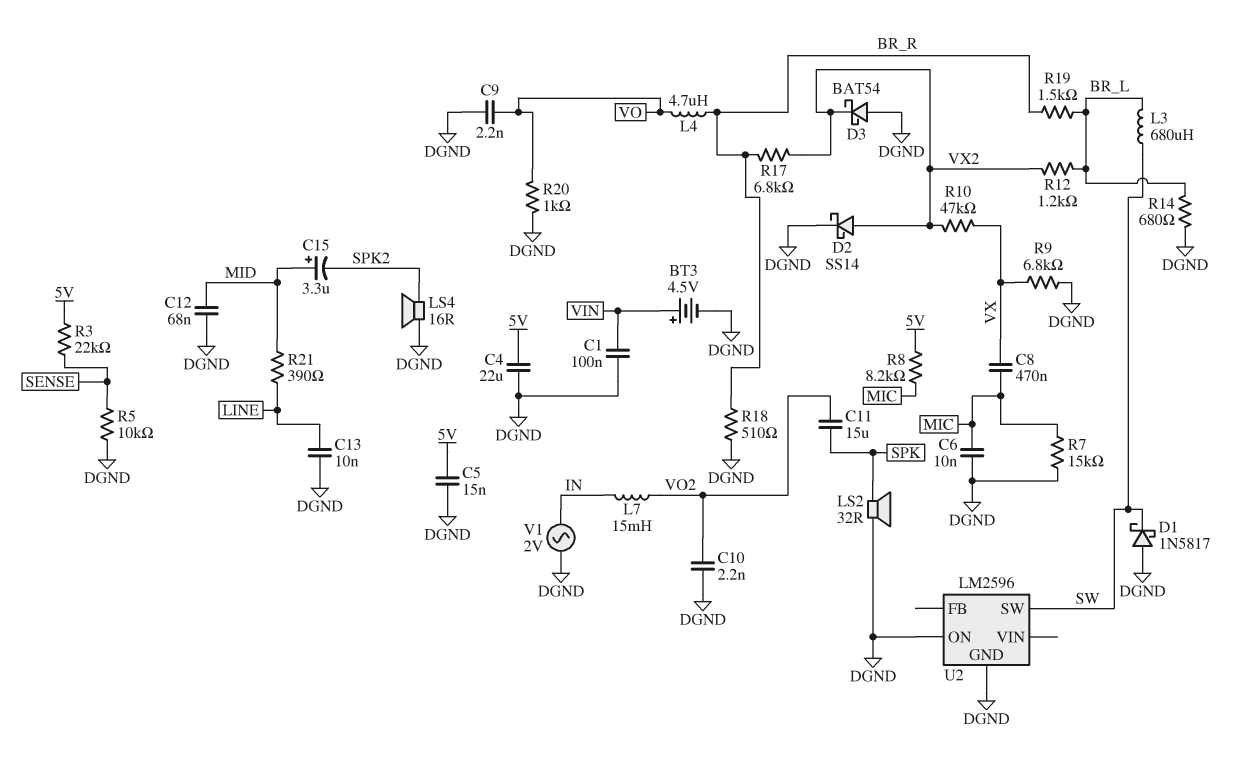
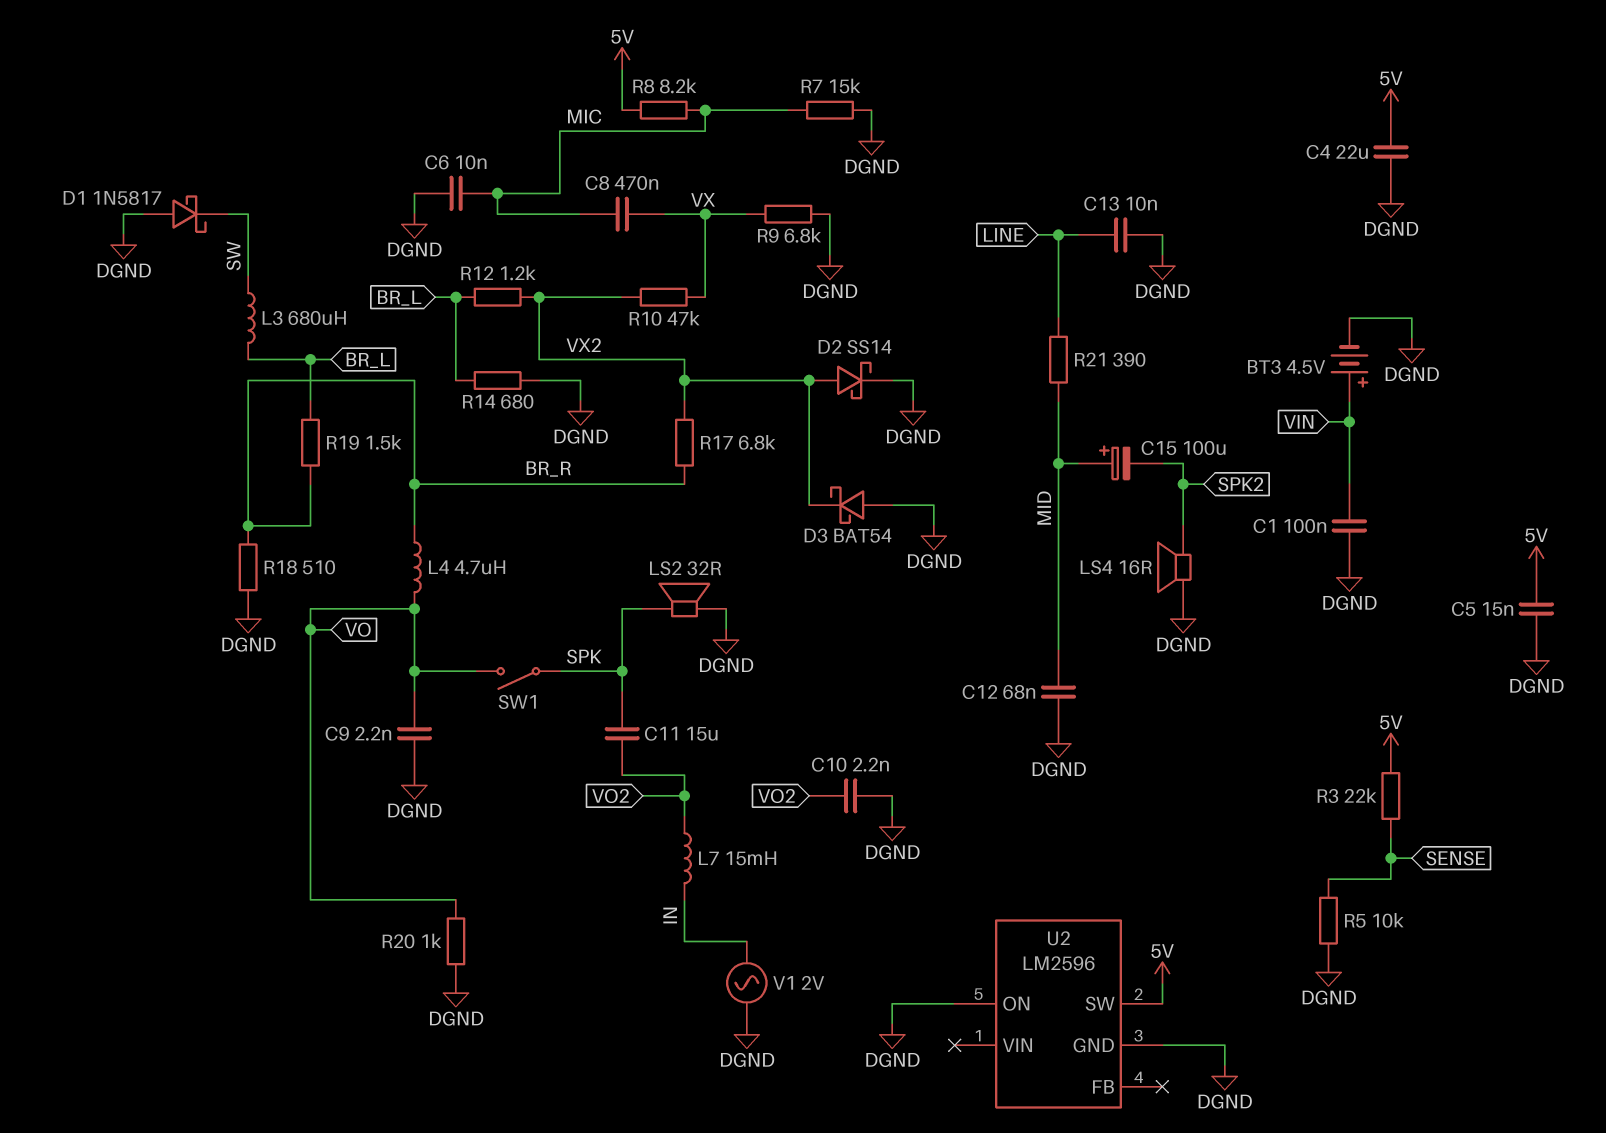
C15: 3.3uF (plus MID, minus SPK2) -> 100uF (plus MID, minus SPK2)
SW1: none -> switch (SPK, VO)
U2 pin SW: SW -> 5V

